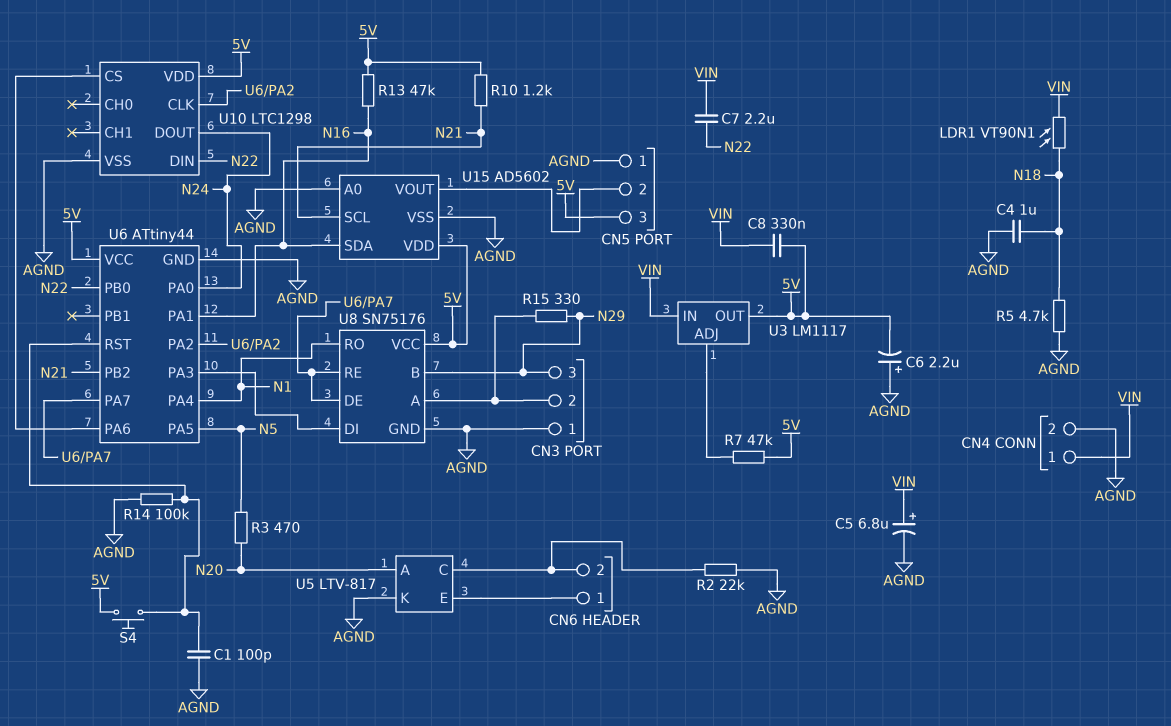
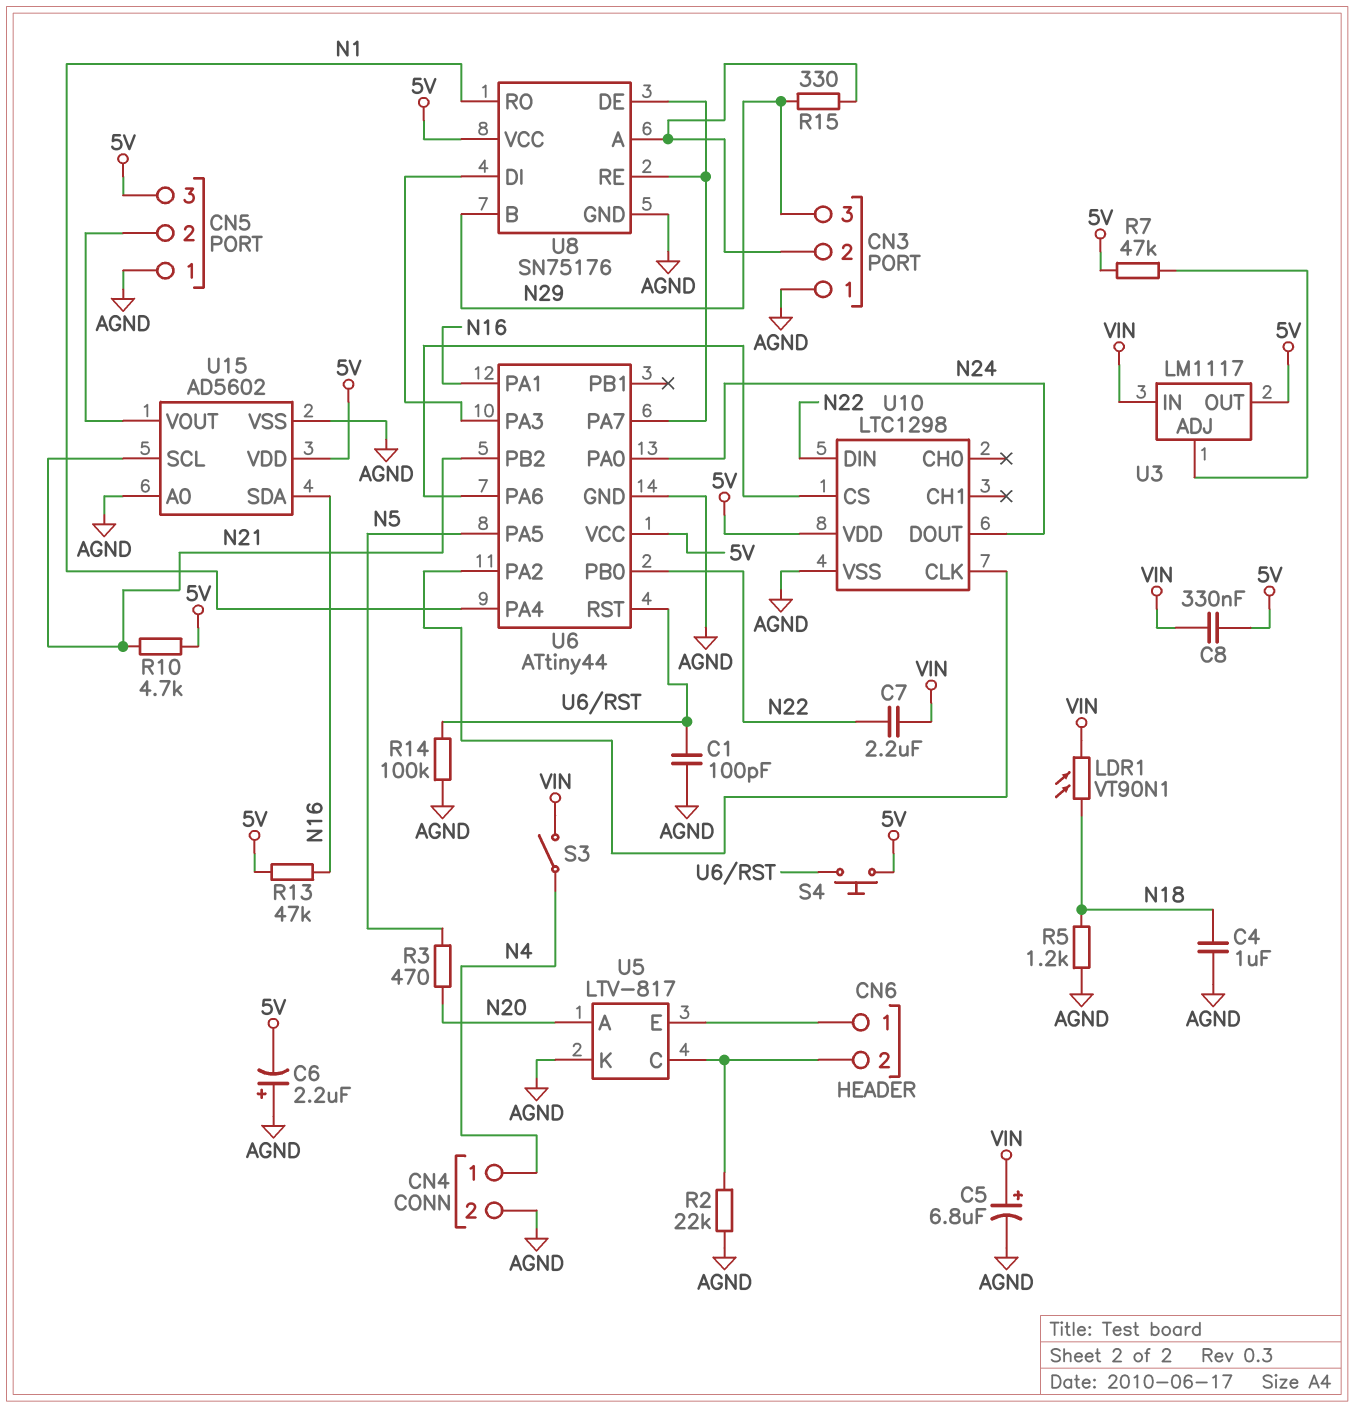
CN4 pin 1: VIN -> N4
R5: 4.7k (AGND, N18) -> 1.2k (AGND, N18)
R10: 1.2k (5V, N21) -> 4.7k (5V, N21)
S3: none -> switch (N4, VIN)

